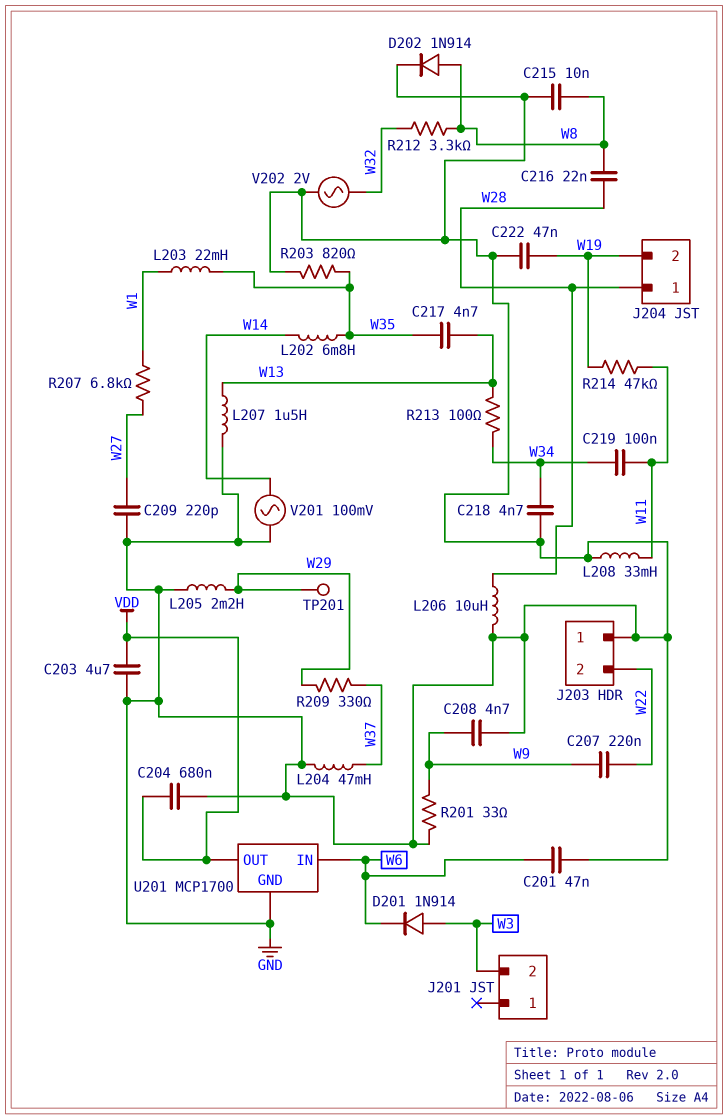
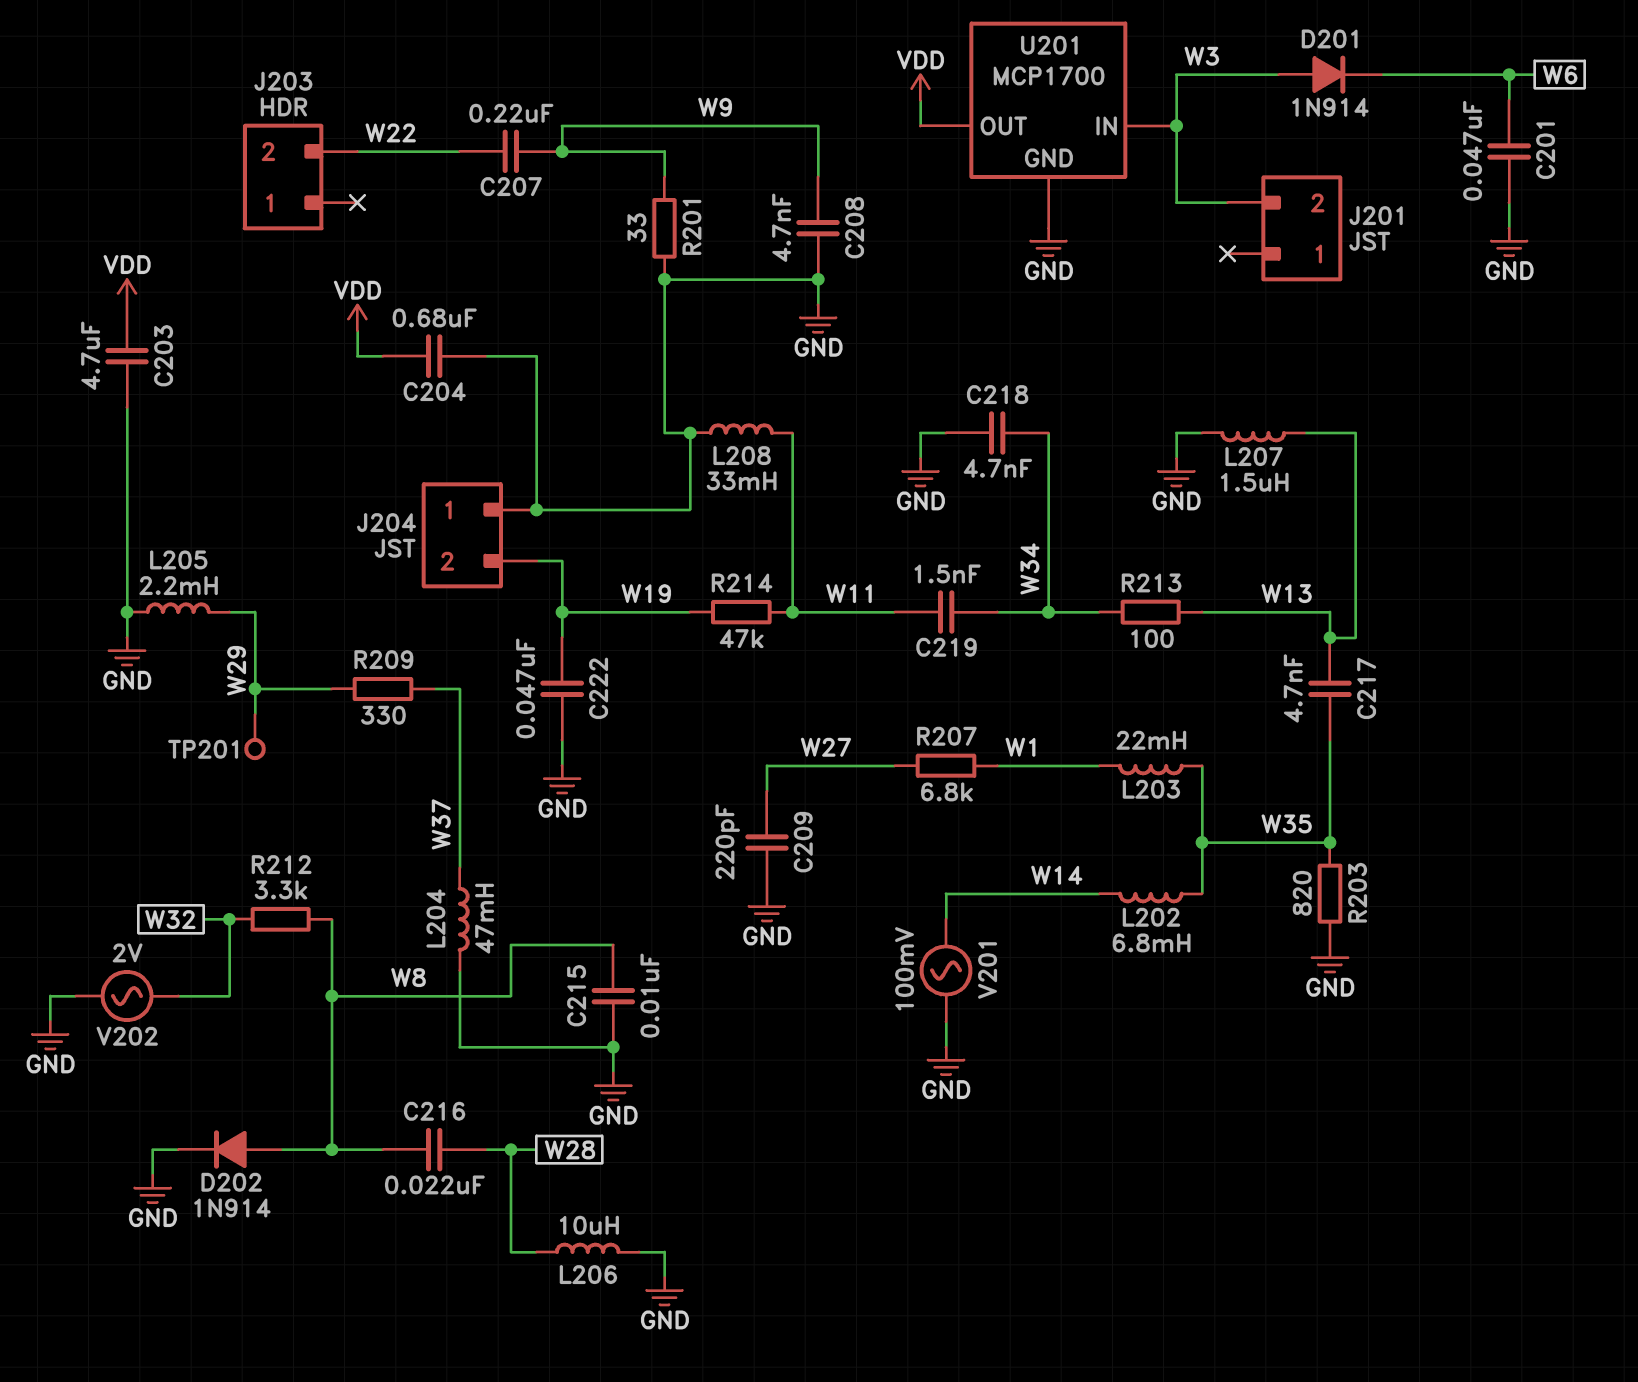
C219: 100nF (W11, W34) -> 1.5nF (W11, W34)
J203 pin 1: GND -> none
J204 pin 1: W28 -> GND
U201 pin IN: W6 -> W3

